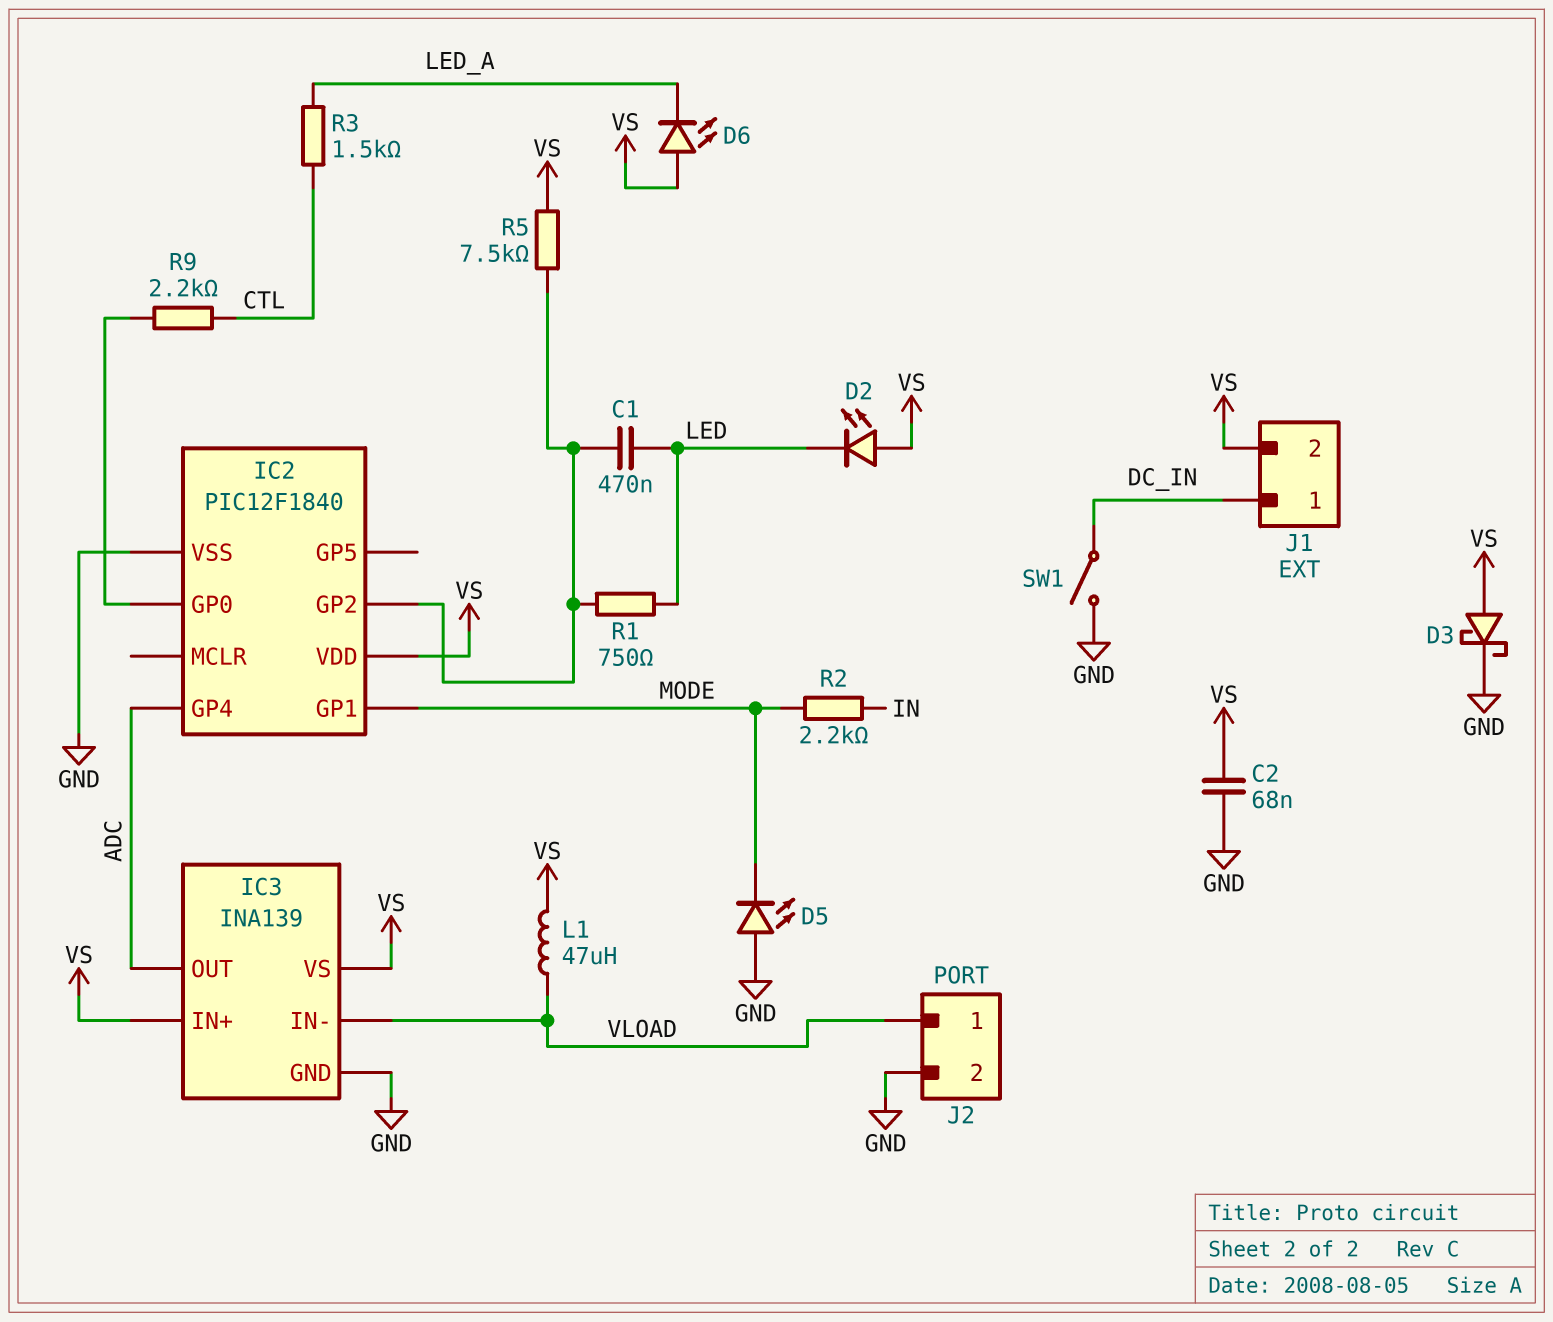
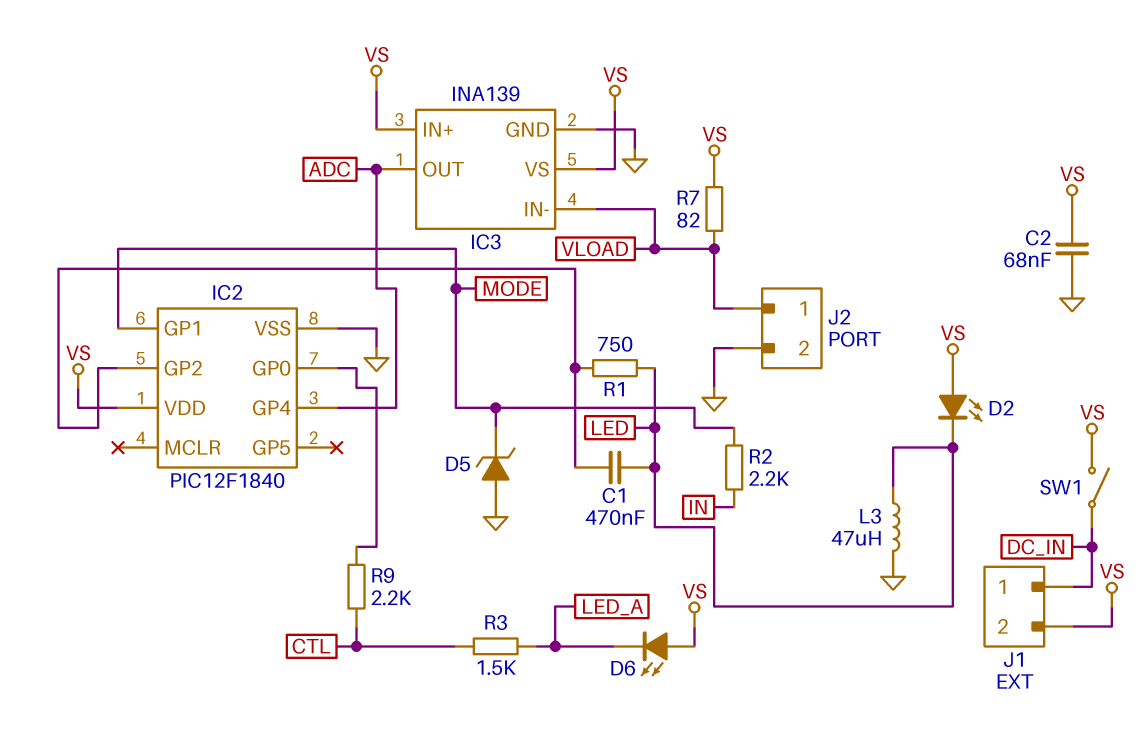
D3: schottky (A VS, K GND) -> none
D5: LED (A GND, K MODE) -> zener (A GND, K MODE)
L1: 47uH (VLOAD, VS) -> none
L3: none -> 47uH (GND, LED)
R5: 7.5k (IC2/GP2, VS) -> none
R7: none -> 82 (VLOAD, VS)
SW1: switch (DC_IN, GND) -> switch (DC_IN, VS)

